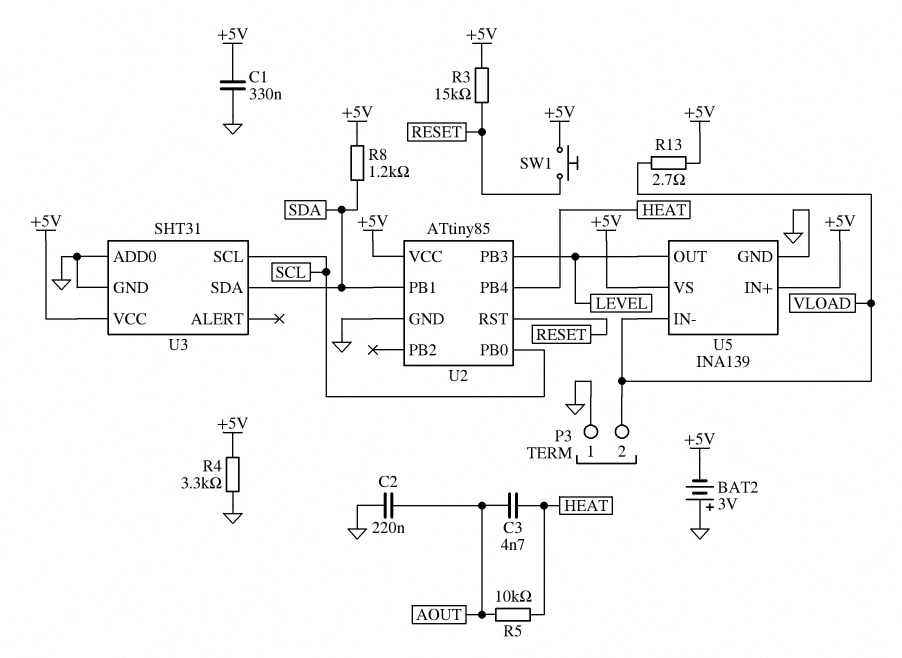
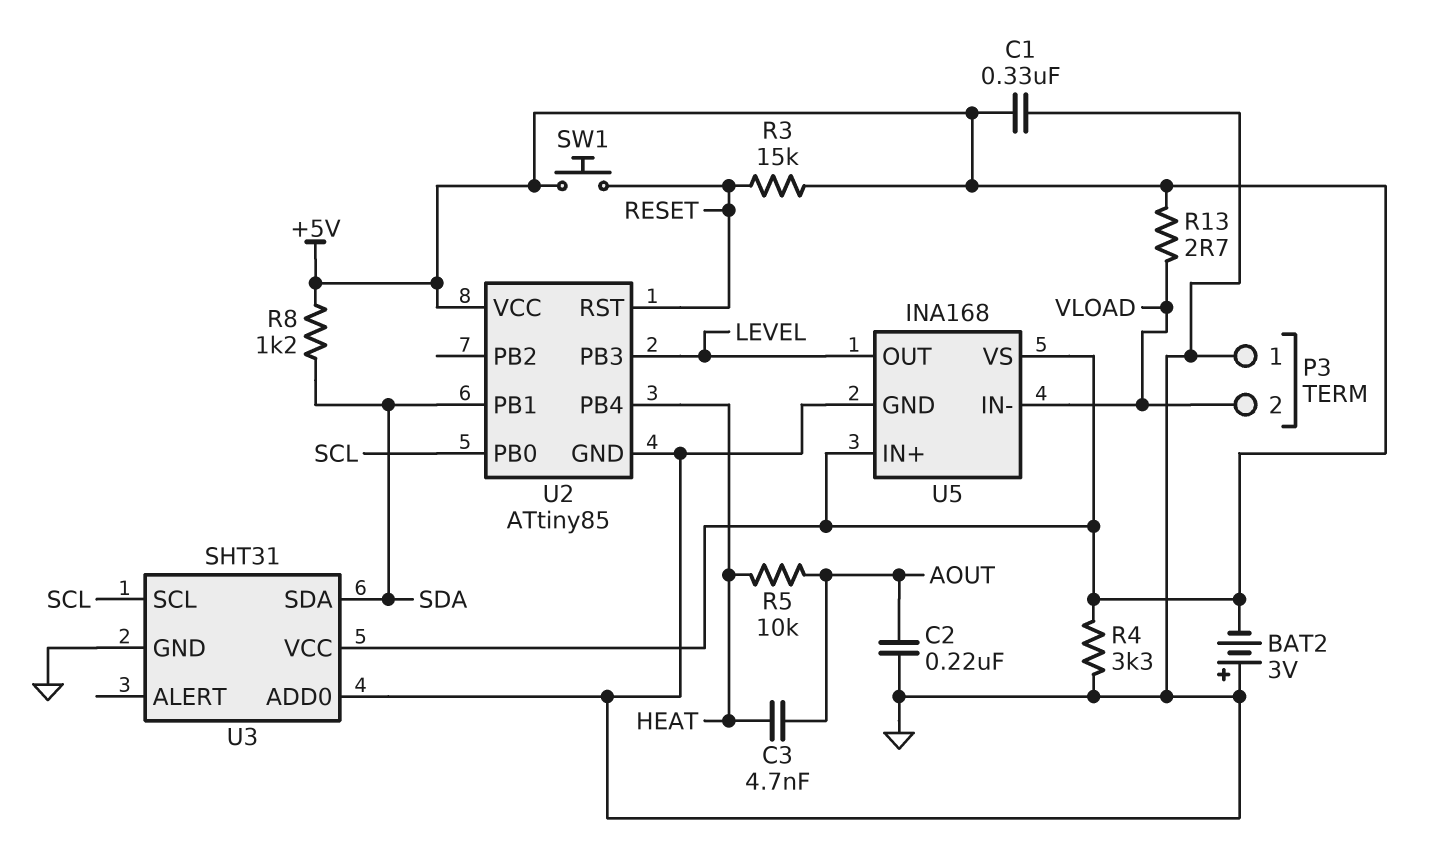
U5: INA139 -> INA168

